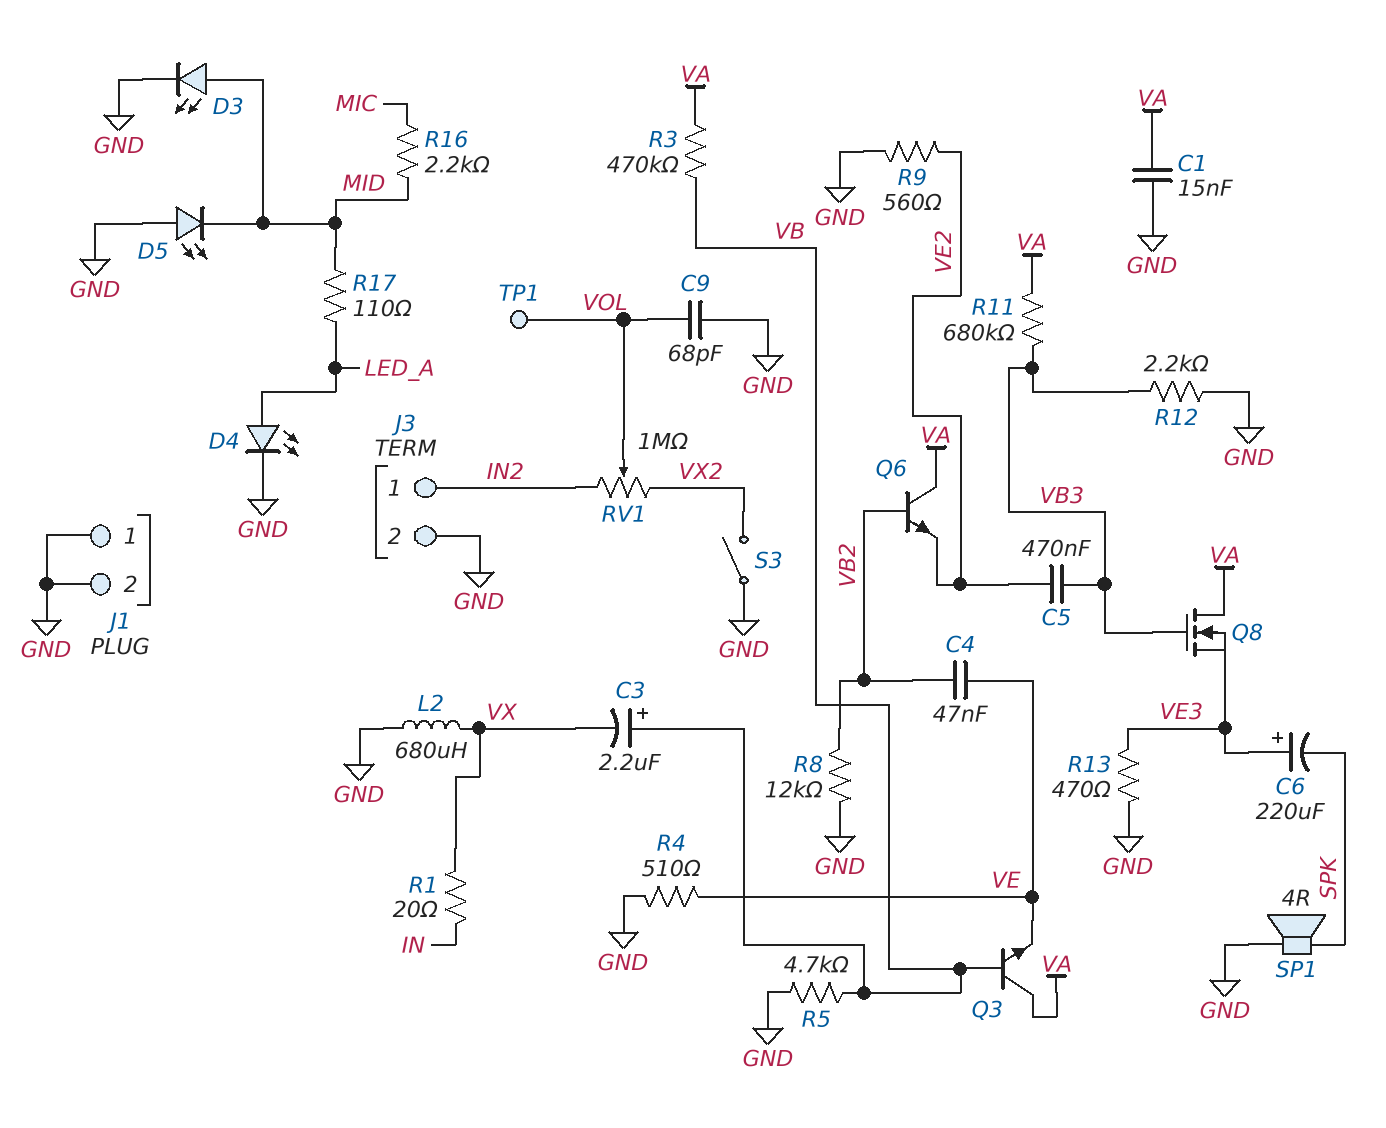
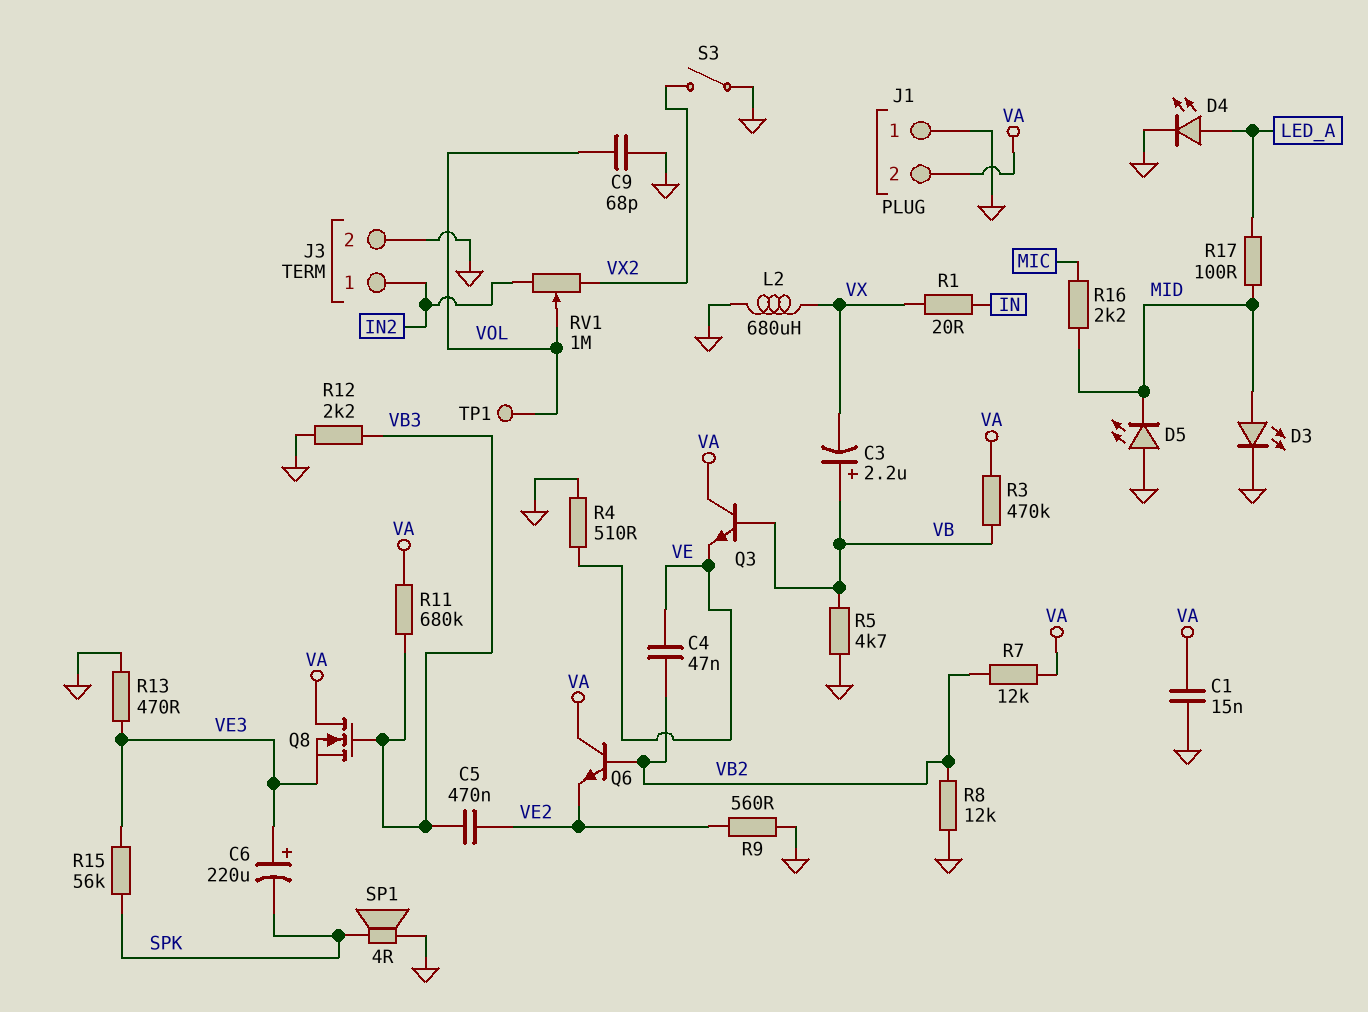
J1 pin 2: GND -> VA
R7: none -> 12k (VA, VB2)
R15: none -> 56k (SPK, VE3)
R17: 110 (LED_A, MID) -> 100 (LED_A, MID)

